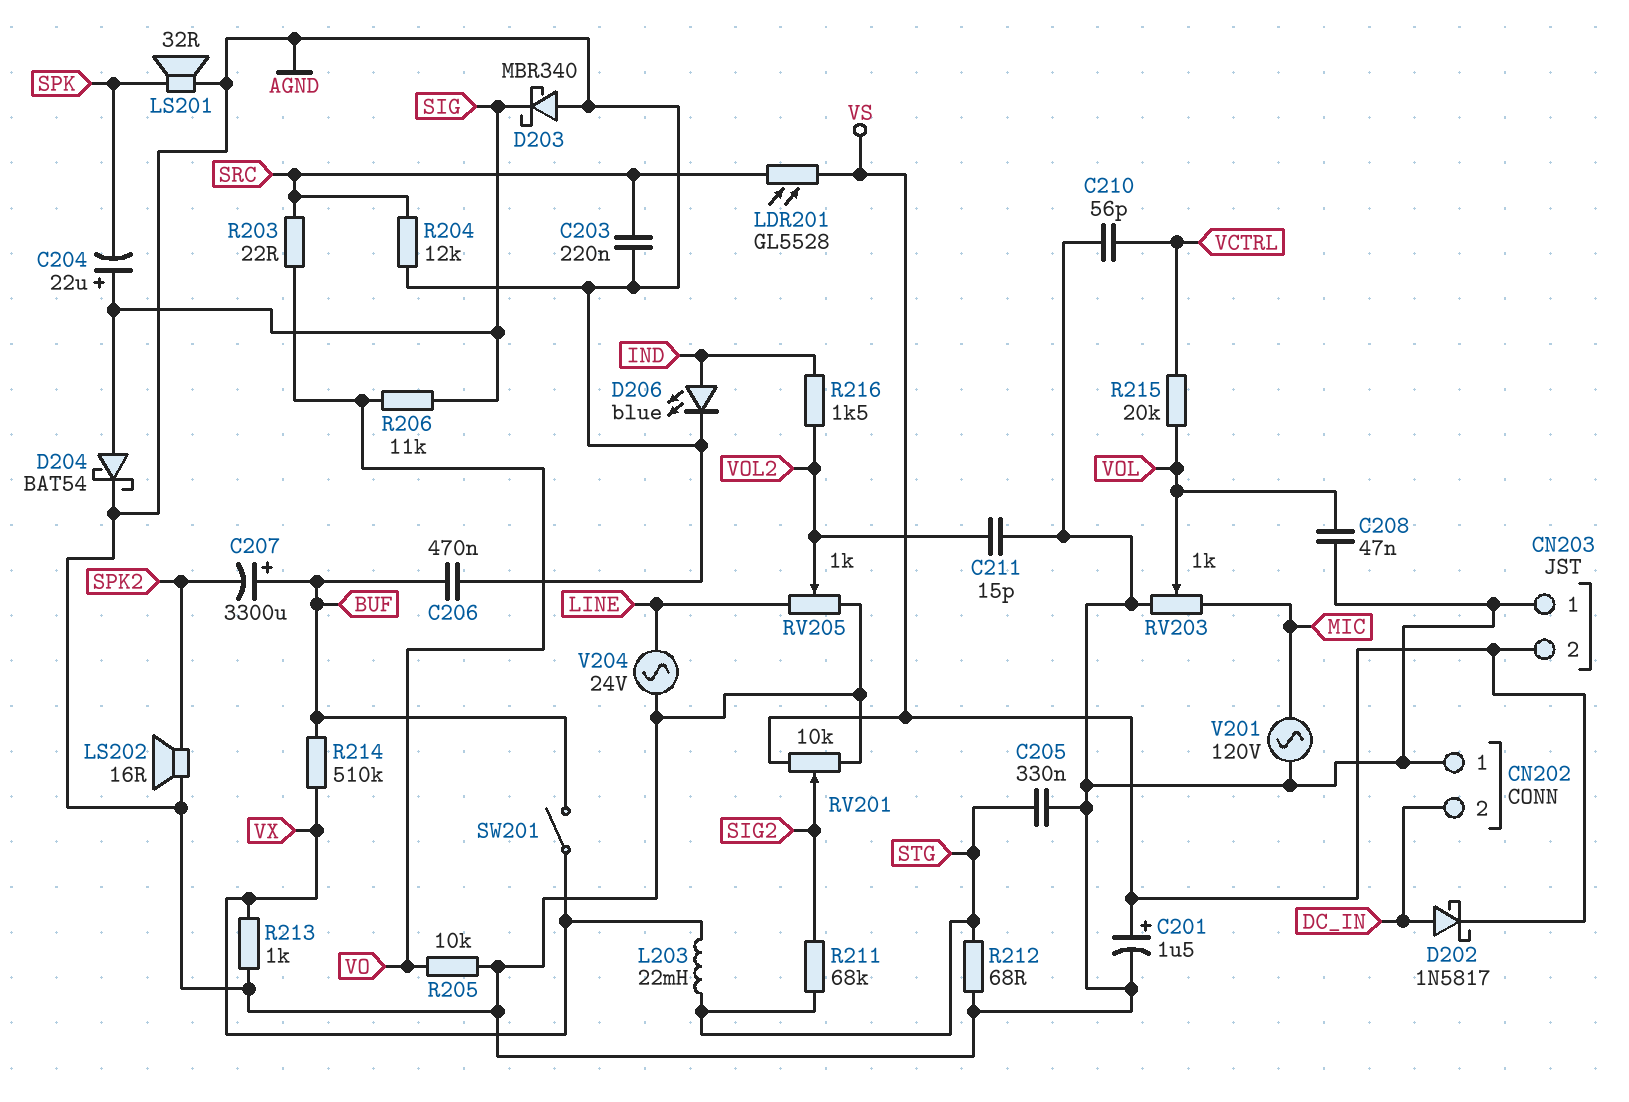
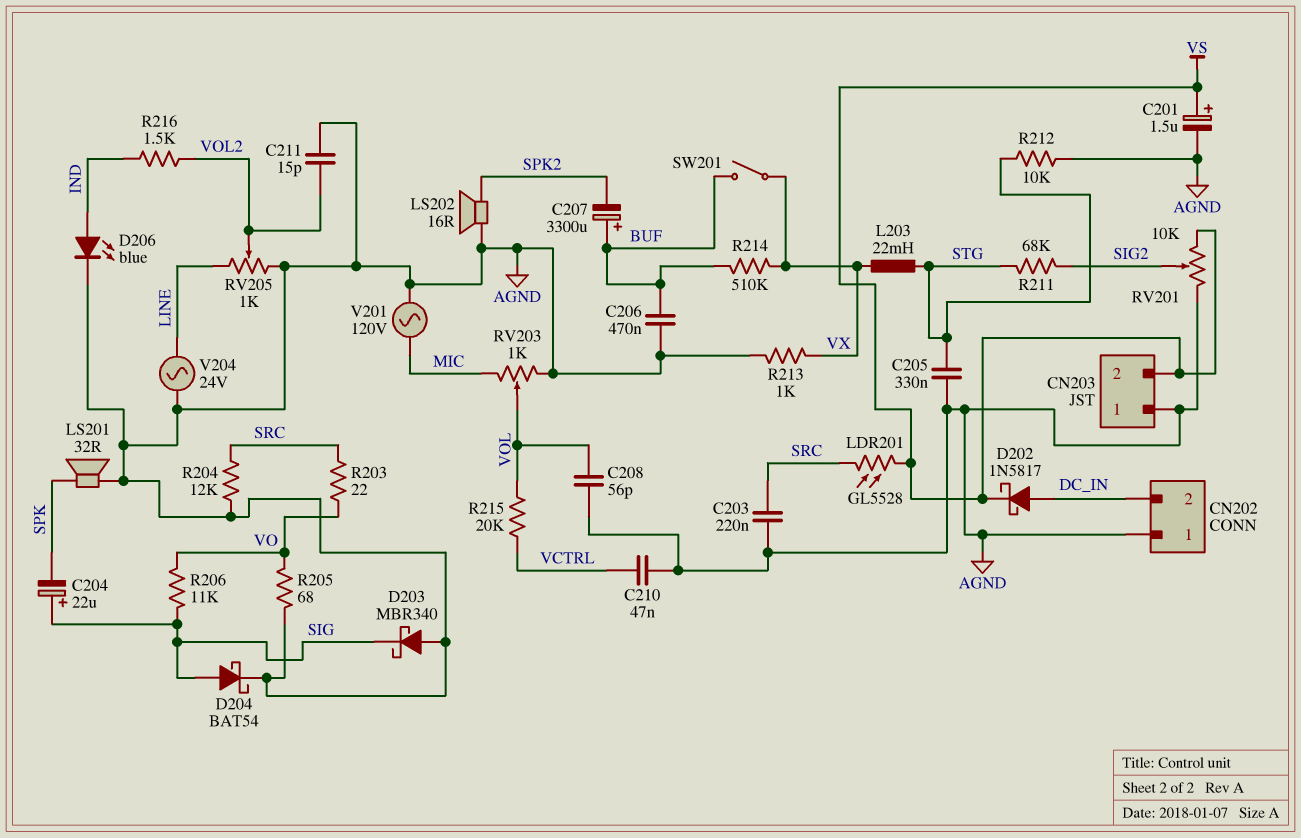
C208: 47nF (AGND, VOL) -> 56pF (AGND, VOL)
C210: 56pF (AGND, VCTRL) -> 47nF (AGND, VCTRL)
R205: 10k (AGND, VO) -> 68 (AGND, VO)
R212: 68 (AGND, STG) -> 10k (AGND, STG)

